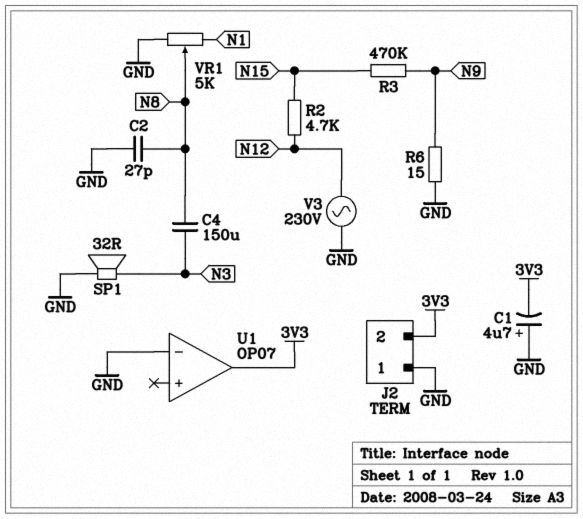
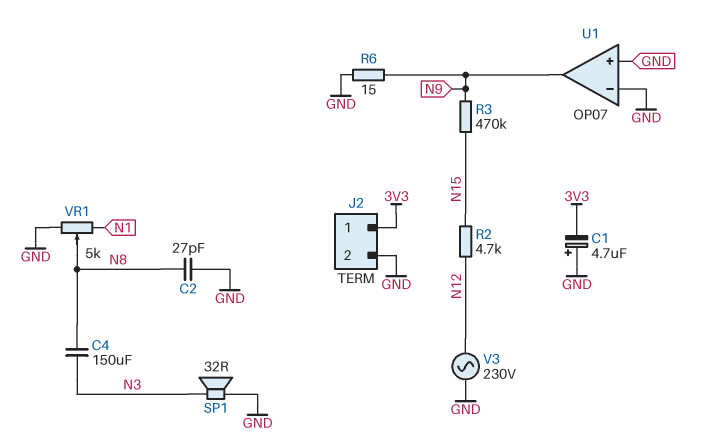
J2 pin 1: GND -> 3V3
J2 pin 2: 3V3 -> GND
U1 pin in+: none -> GND
U1 pin out: 3V3 -> N9

